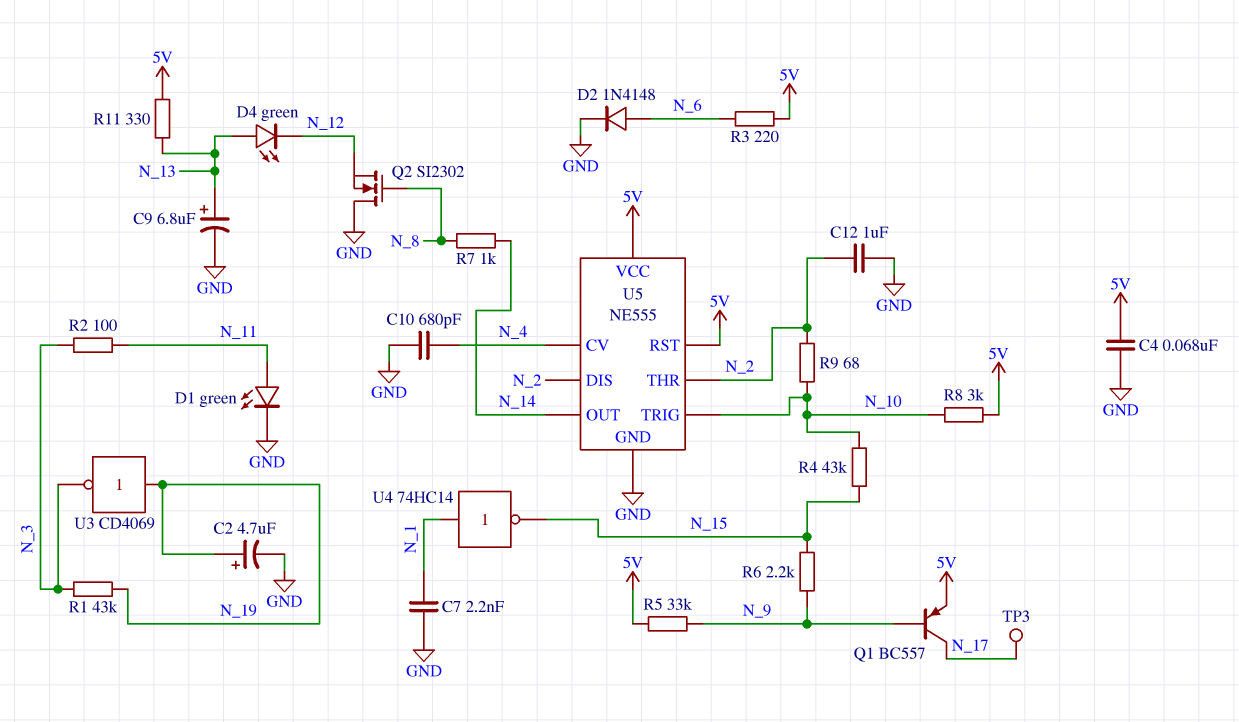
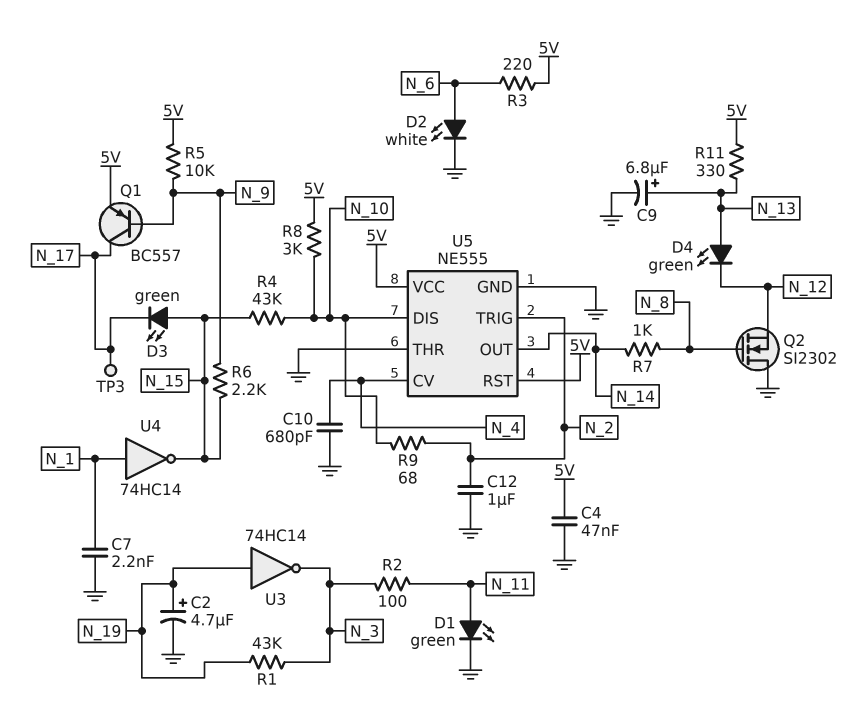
C4: 68nF (5V, GND) -> 47nF (5V, GND)
D2: diode 1N4148 (A N_6, K GND) -> LED white (A N_6, K GND)
D3: none -> LED green (A N_15, K N_17)
R5: 33k (5V, N_9) -> 10k (5V, N_9)
U3: NOT CD4069 (in N_19, out N_3) -> NOT 74HC14 (in N_19, out N_3)
U5 pin DIS: N_2 -> N_10
U5 pin THR: N_2 -> GND
U5 pin TRIG: N_10 -> N_2

